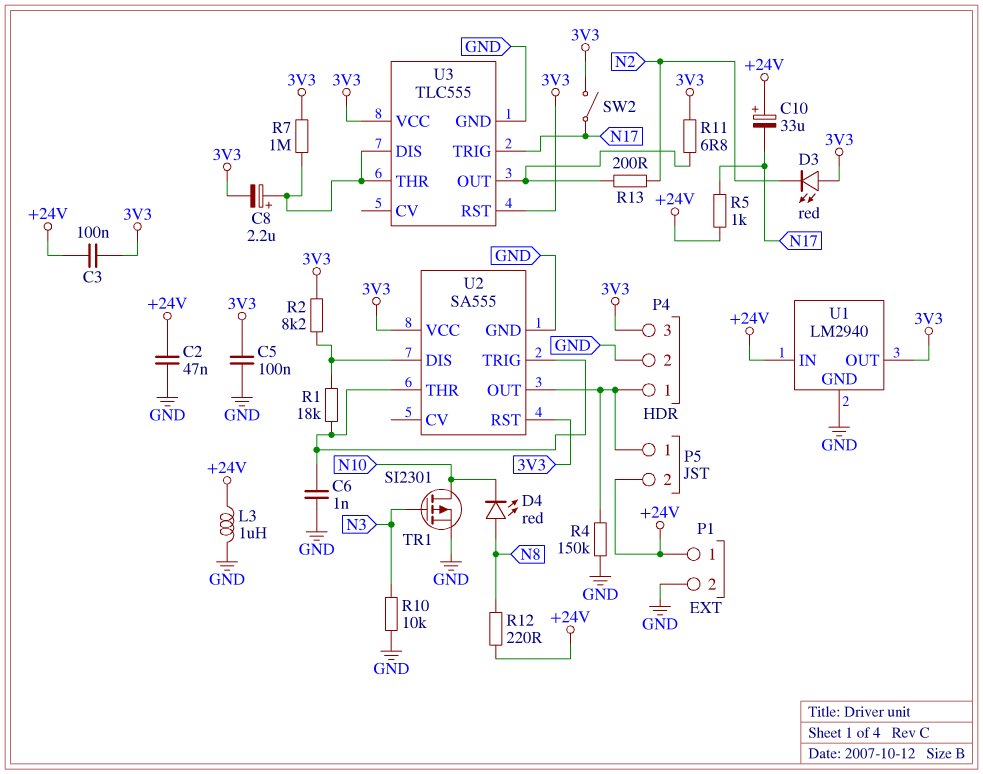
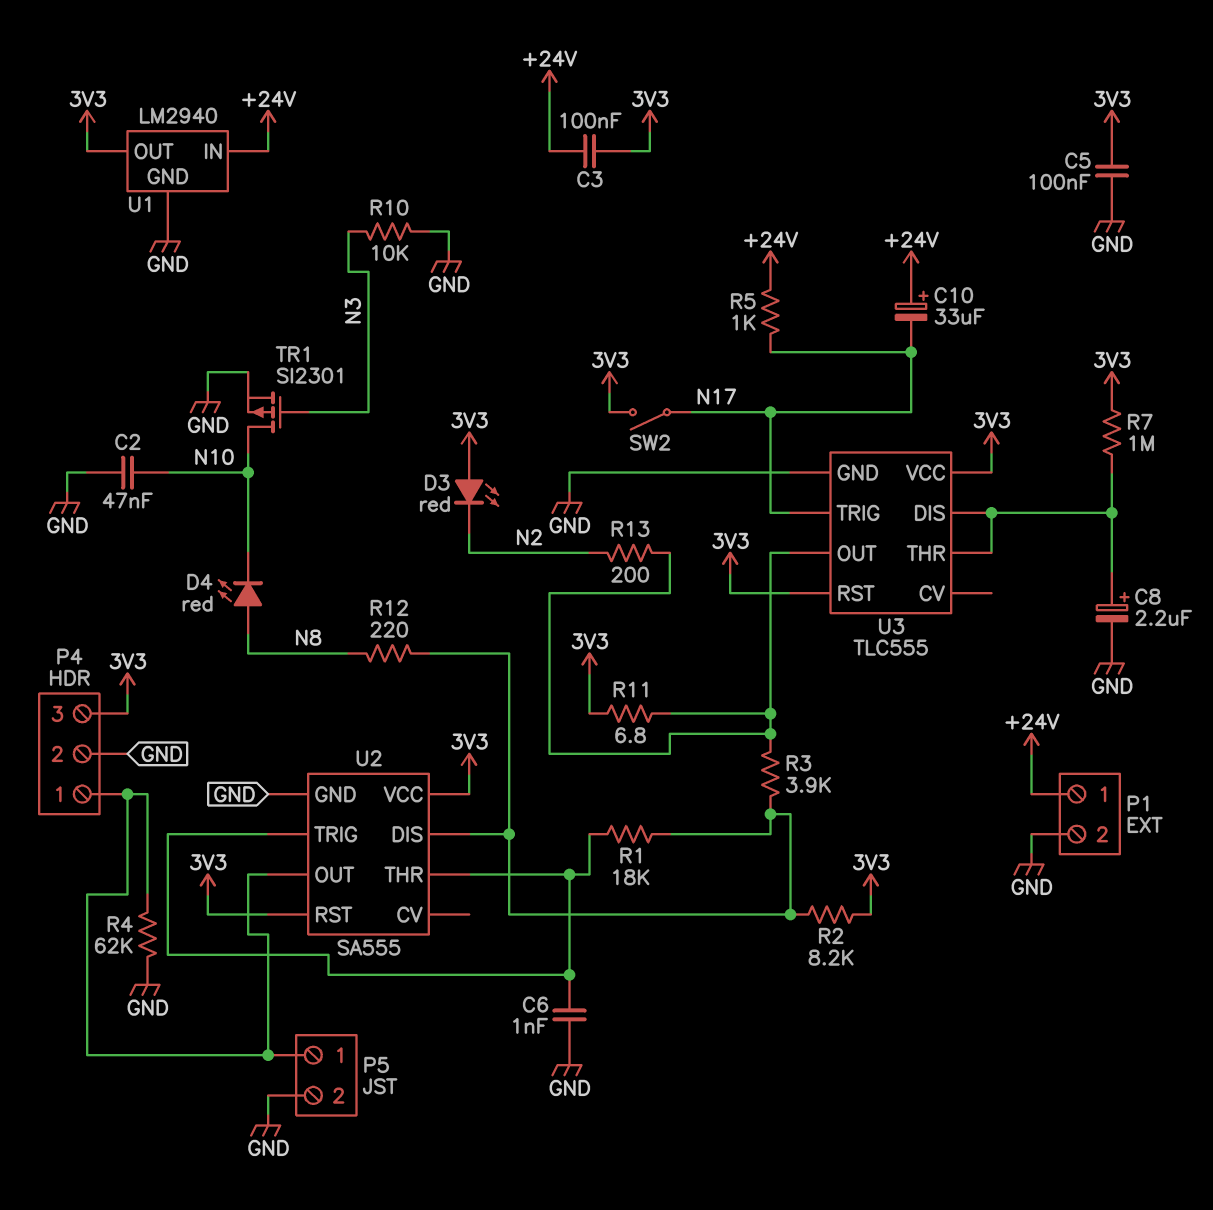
C2: 47nF (+24V, GND) -> 47nF (GND, N10)
C8: 2.2uF (plus U3/DIS, minus 3V3) -> 2.2uF (plus U3/DIS, minus GND)
L3: 1uH (+24V, GND) -> none
P5 pin 2: +24V -> GND
R3: none -> 3.9k (U2/DIS, U3/OUT)
R4: 150k (GND, P4/1) -> 62k (GND, P4/1)
R12: 220 (+24V, N8) -> 220 (N8, U2/DIS)

